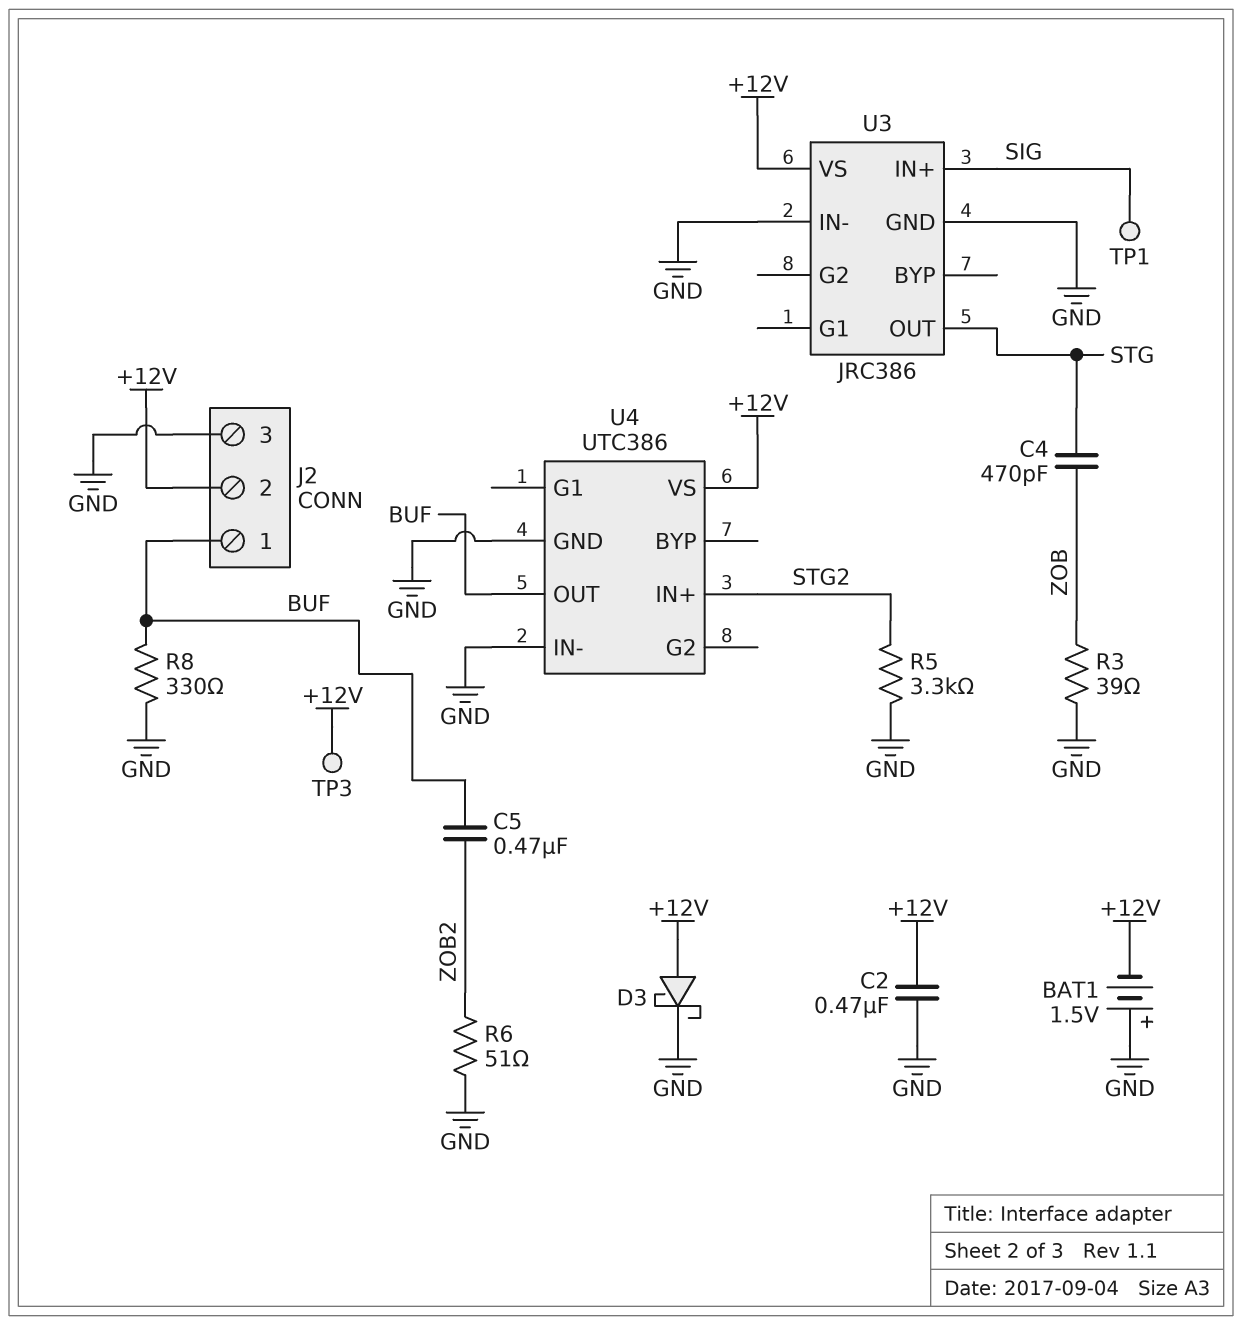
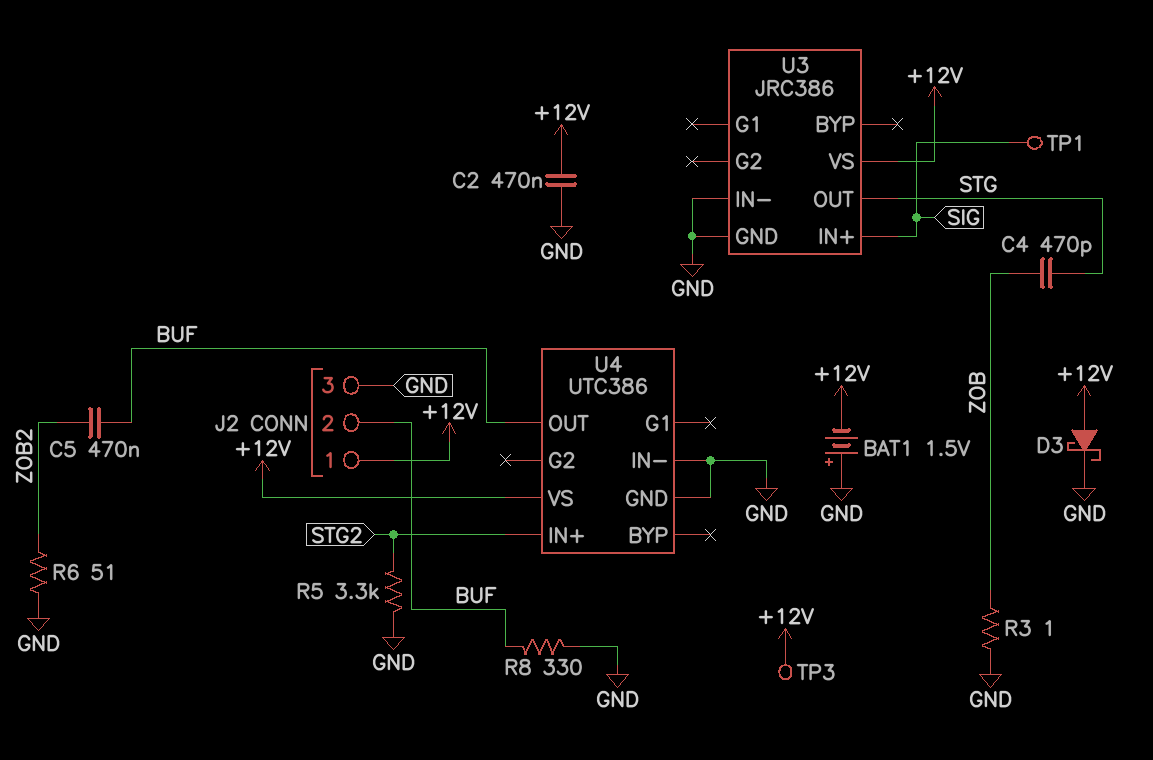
J2 pin 1: BUF -> +12V
J2 pin 2: +12V -> BUF
R3: 39 (GND, ZOB) -> 1 (GND, ZOB)

